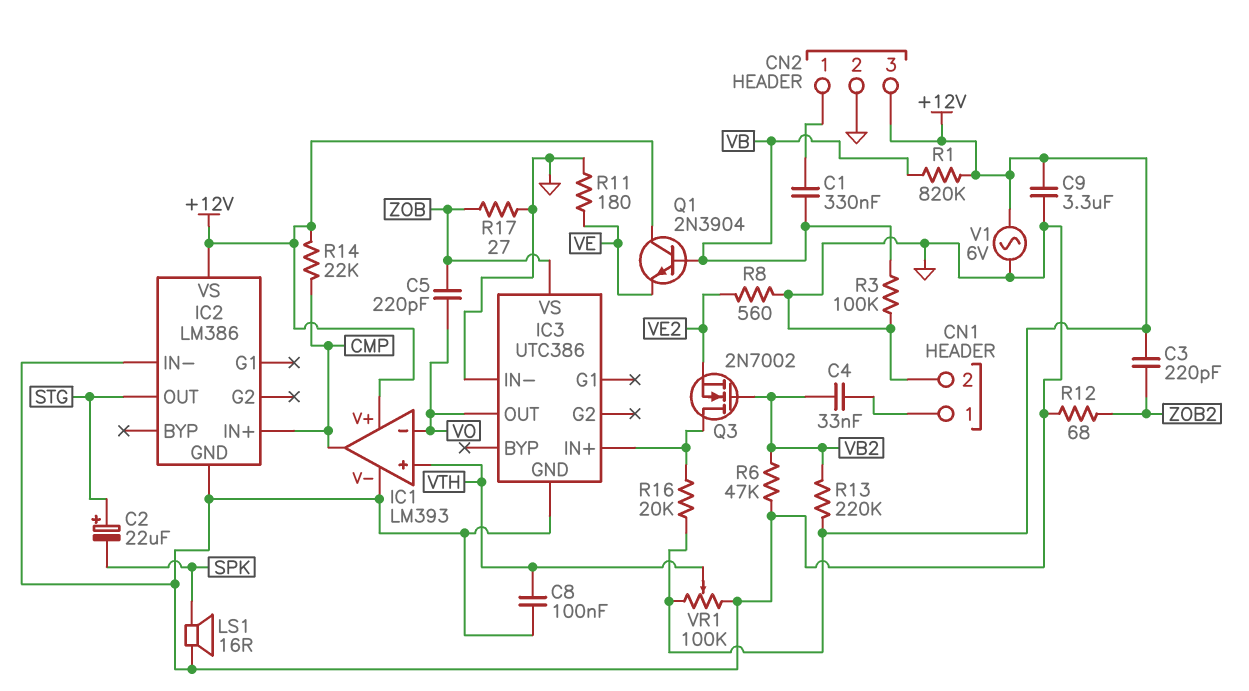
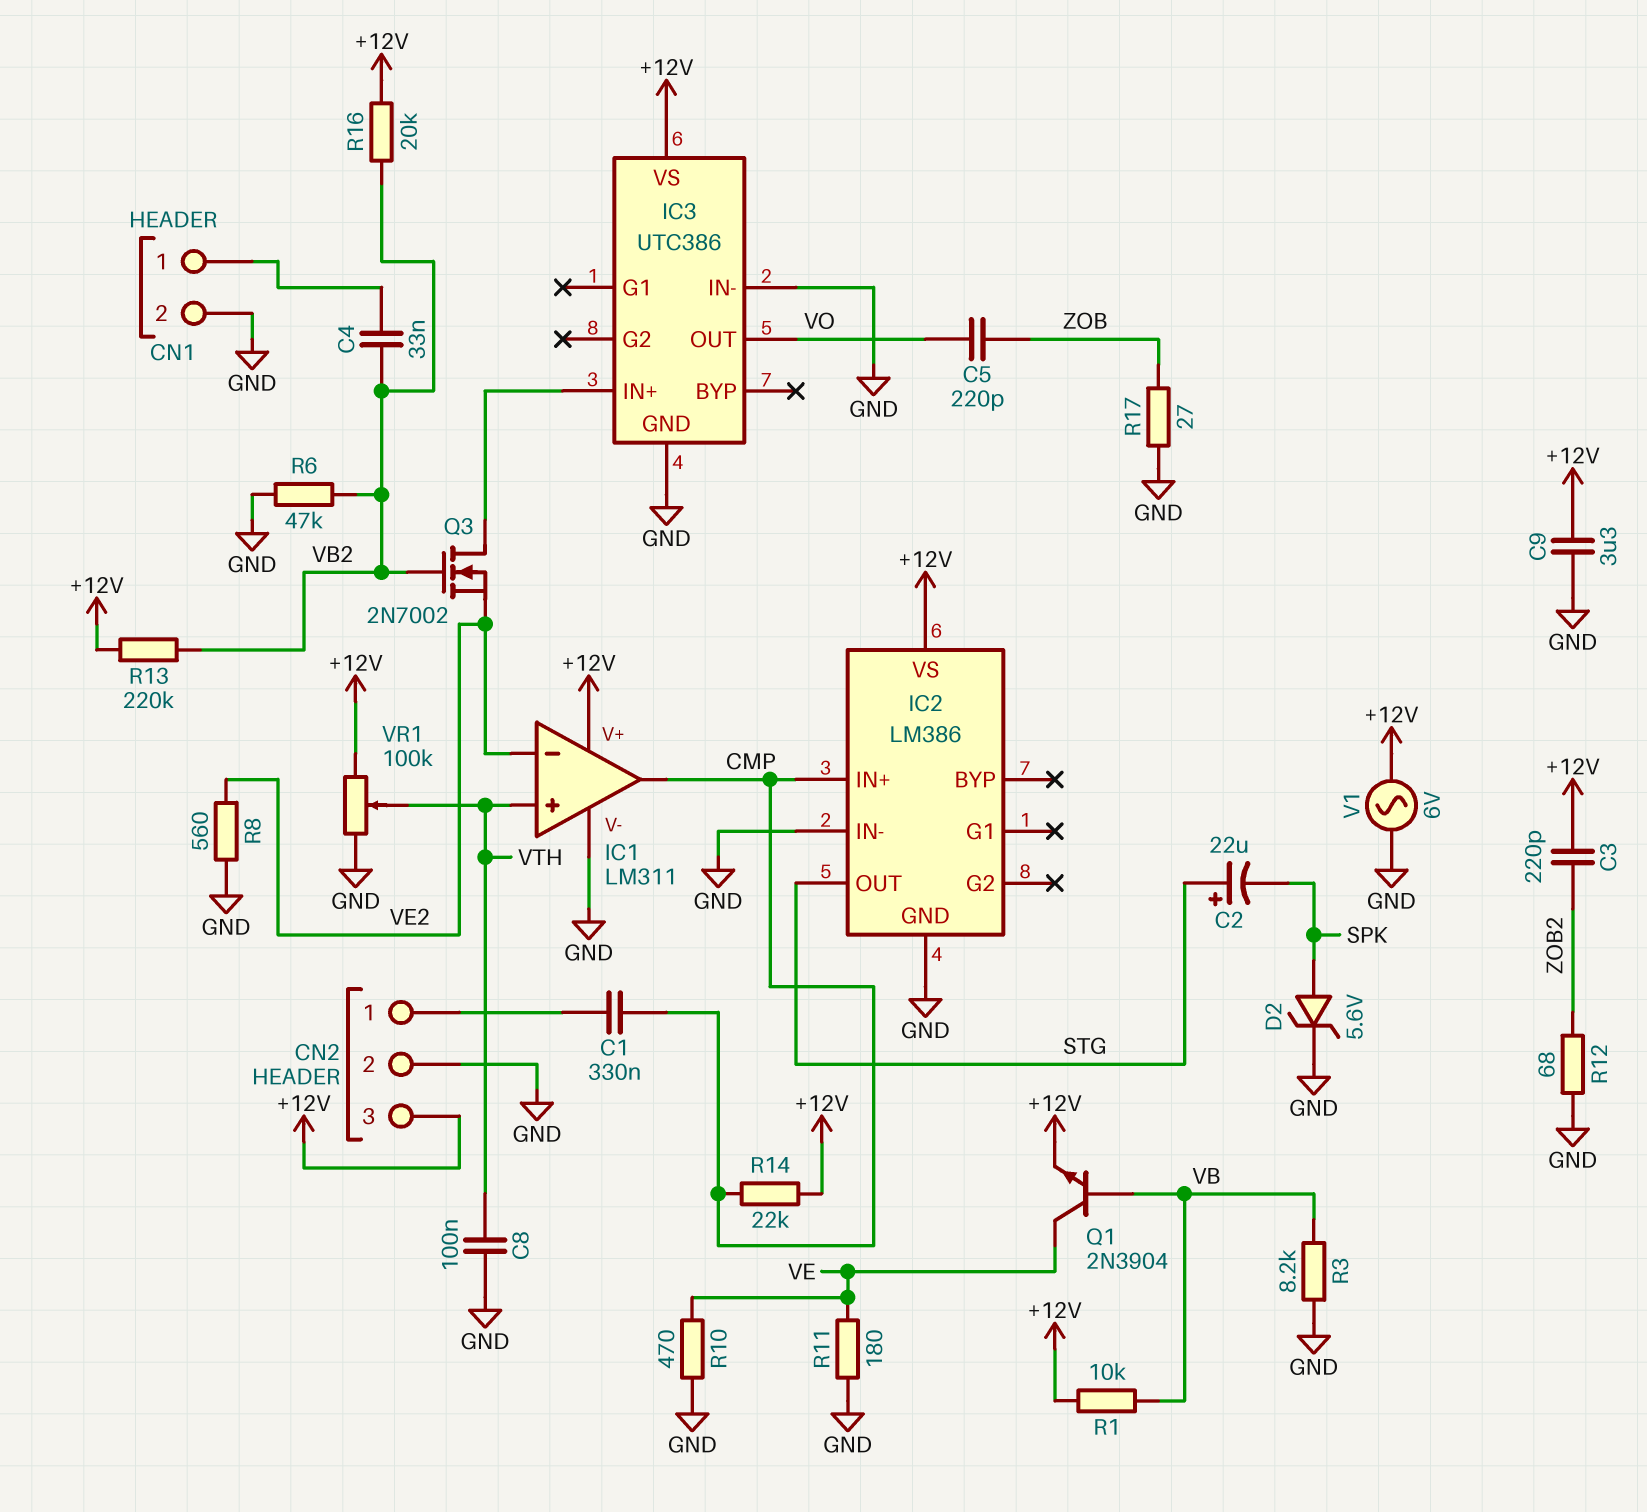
C1: 330nF (CN2/1, VB) -> 330nF (CMP, CN2/1)
D2: none -> zener 5.6V (A SPK, K GND)
IC1: LM393 -> LM311
IC1 pin in-: VO -> VE2
IC3 pin VS: ZOB -> +12V
LS1: speaker 16R (GND, SPK) -> none
Q1: NPN 2N3904 (B VB, C +12V, E VE) -> NPN 2N3904 (B VB, C VE, E +12V)
R1: 820k (+12V, VB) -> 10k (+12V, VB)
R3: 100k (GND, VB) -> 8.2k (GND, VB)
R10: none -> 470 (GND, VE)
R16: 20k (+12V, IC3/IN+) -> 20k (+12V, VB2)

